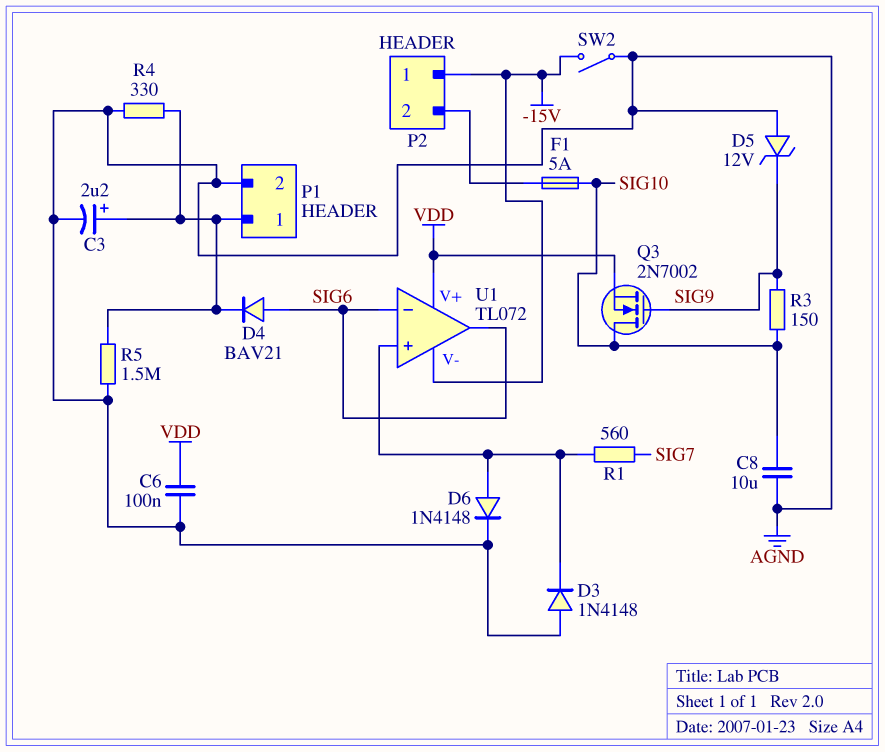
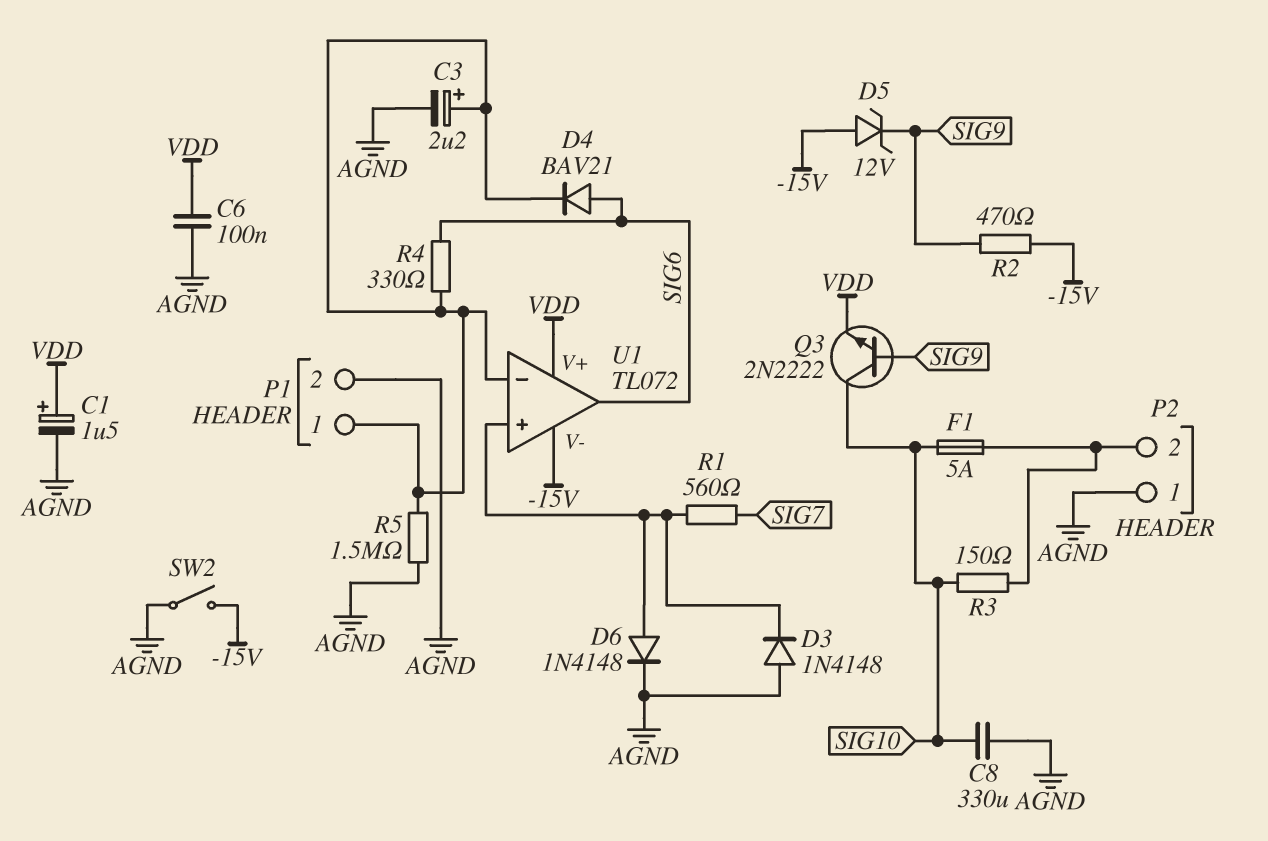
C1: none -> 1.5uF (plus VDD, minus AGND)
C8: 10uF (AGND, SIG10) -> 330uF (AGND, SIG10)
D5: zener 12V (A AGND, K SIG9) -> zener 12V (A -15V, K SIG9)
P2 pin 1: -15V -> AGND
Q3: NMOS 2N7002 (G SIG9, D SIG10, S VDD) -> NPN 2N2222 (B SIG9, C SIG10, E VDD)
R2: none -> 470 (-15V, SIG9)
R3: 150 (SIG9, SIG10) -> 150 (P2/2, SIG10)
R4: 330 (AGND, P1/1) -> 330 (P1/1, SIG6)
U1 pin in-: SIG6 -> P1/1

